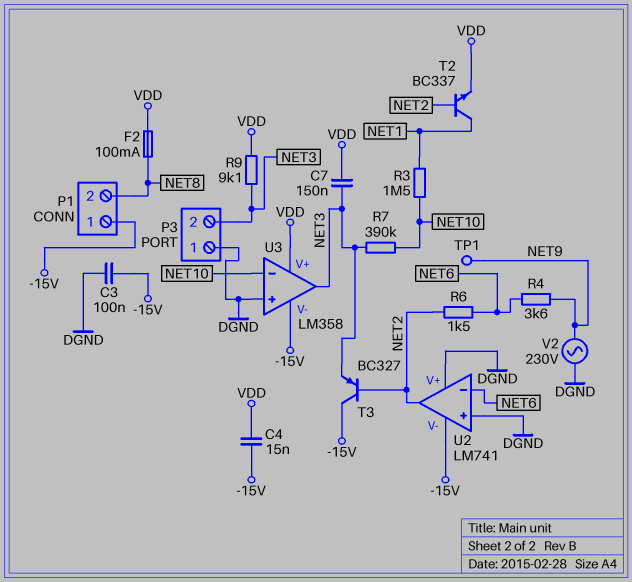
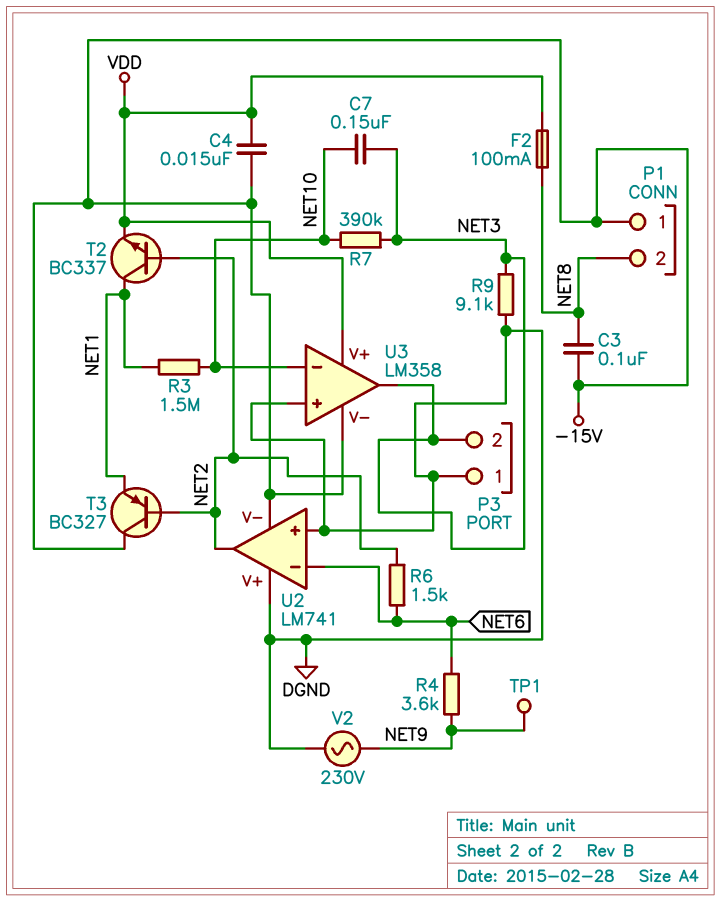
C3: 100nF (-15V, DGND) -> 100nF (-15V, NET8)
C7: 150nF (NET3, VDD) -> 150nF (NET3, NET10)
R9: 9.1k (NET3, VDD) -> 9.1k (DGND, NET3)
T3: PNP BC327 (B NET2, C -15V, E NET3) -> PNP BC327 (B NET2, C -15V, E NET1)

